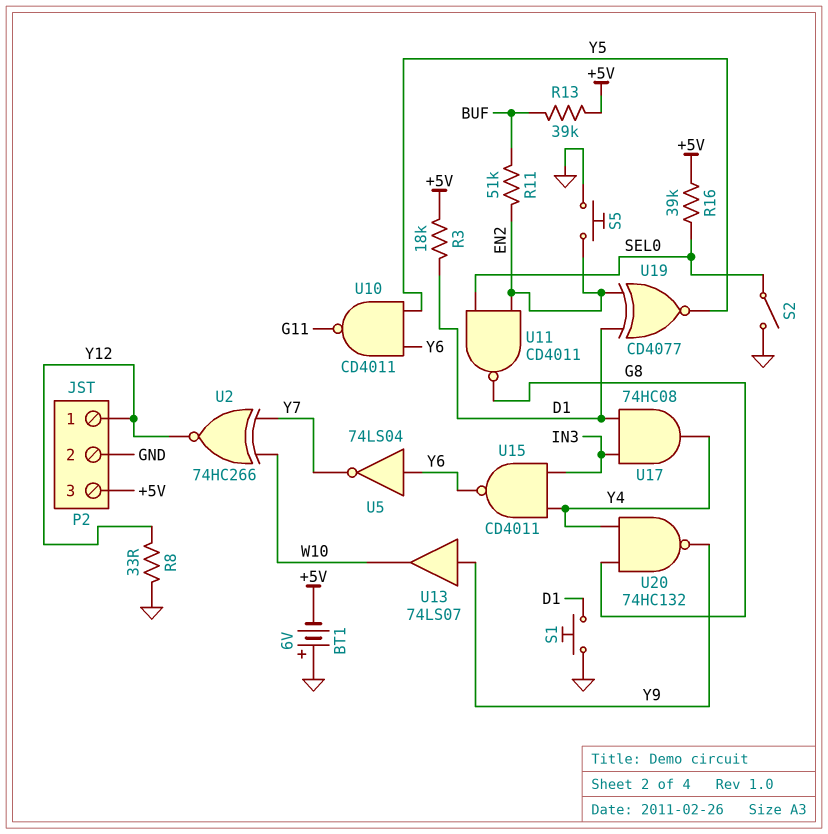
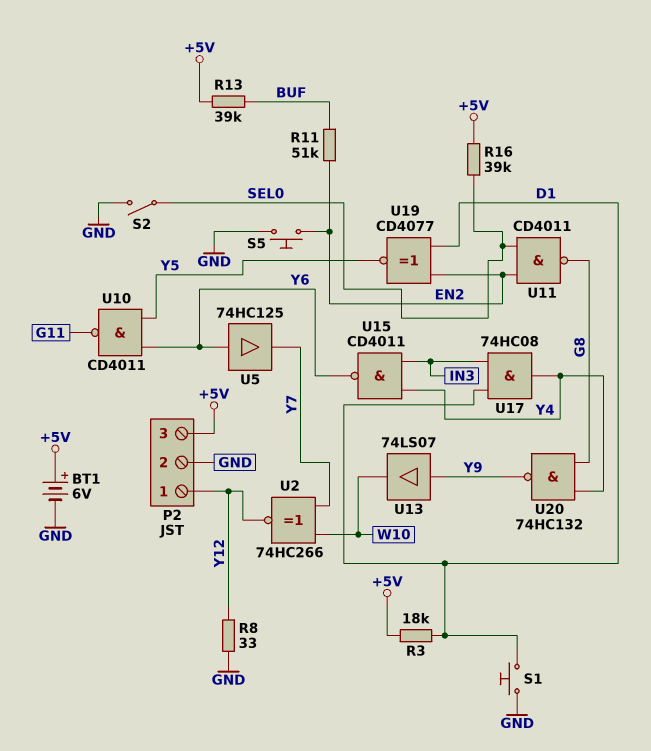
BT1: 6V (plus GND, minus +5V) -> 6V (plus +5V, minus GND)
U5: NOT 74LS04 (in Y6, out Y7) -> buffer 74HC125 (in Y6, out Y7)

